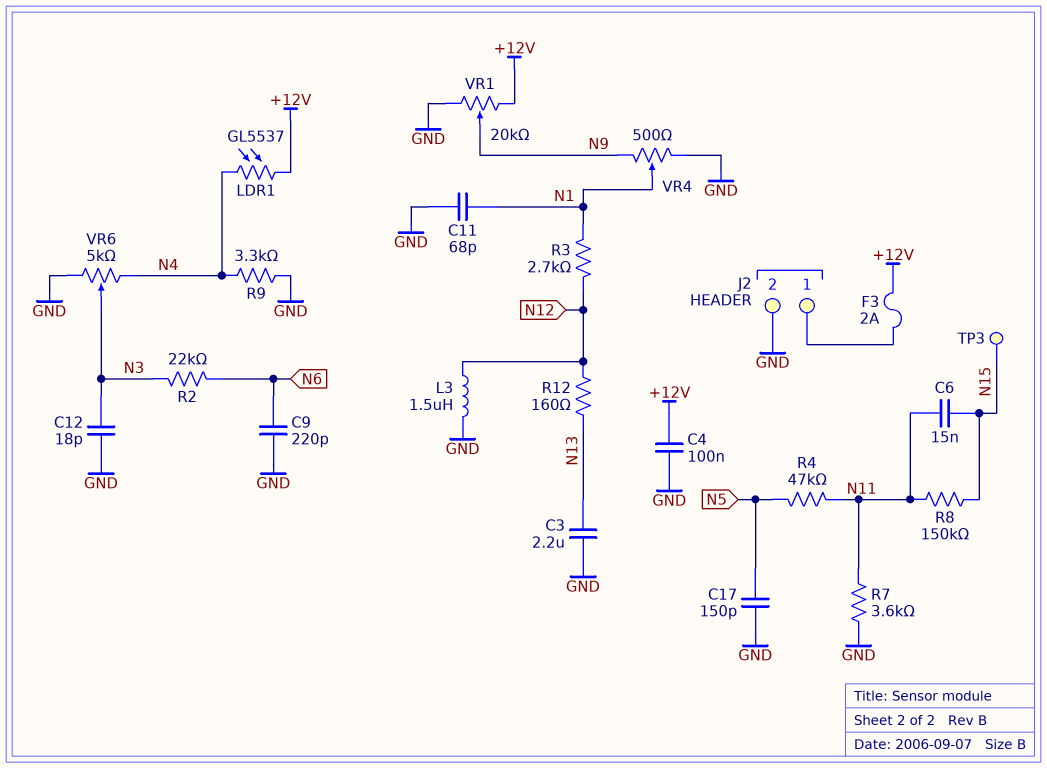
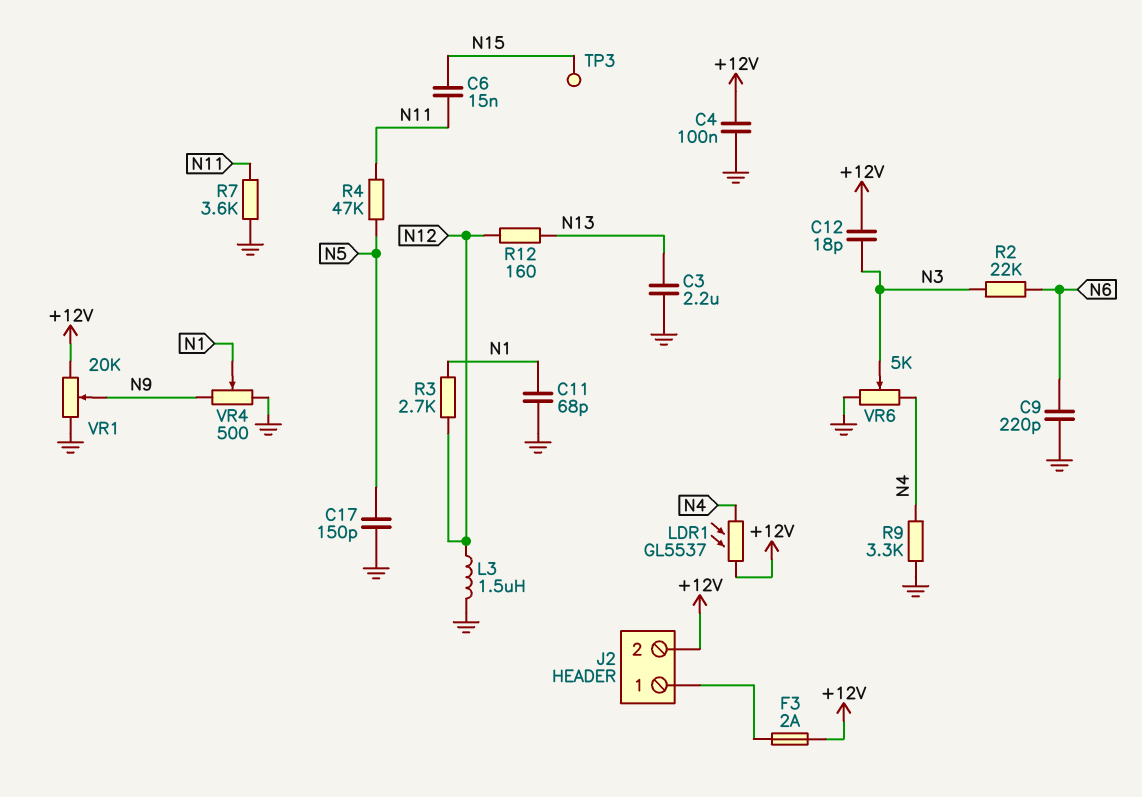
C12: 18pF (GND, N3) -> 18pF (+12V, N3)
J2 pin 2: GND -> +12V
R8: 150k (N11, N15) -> none

